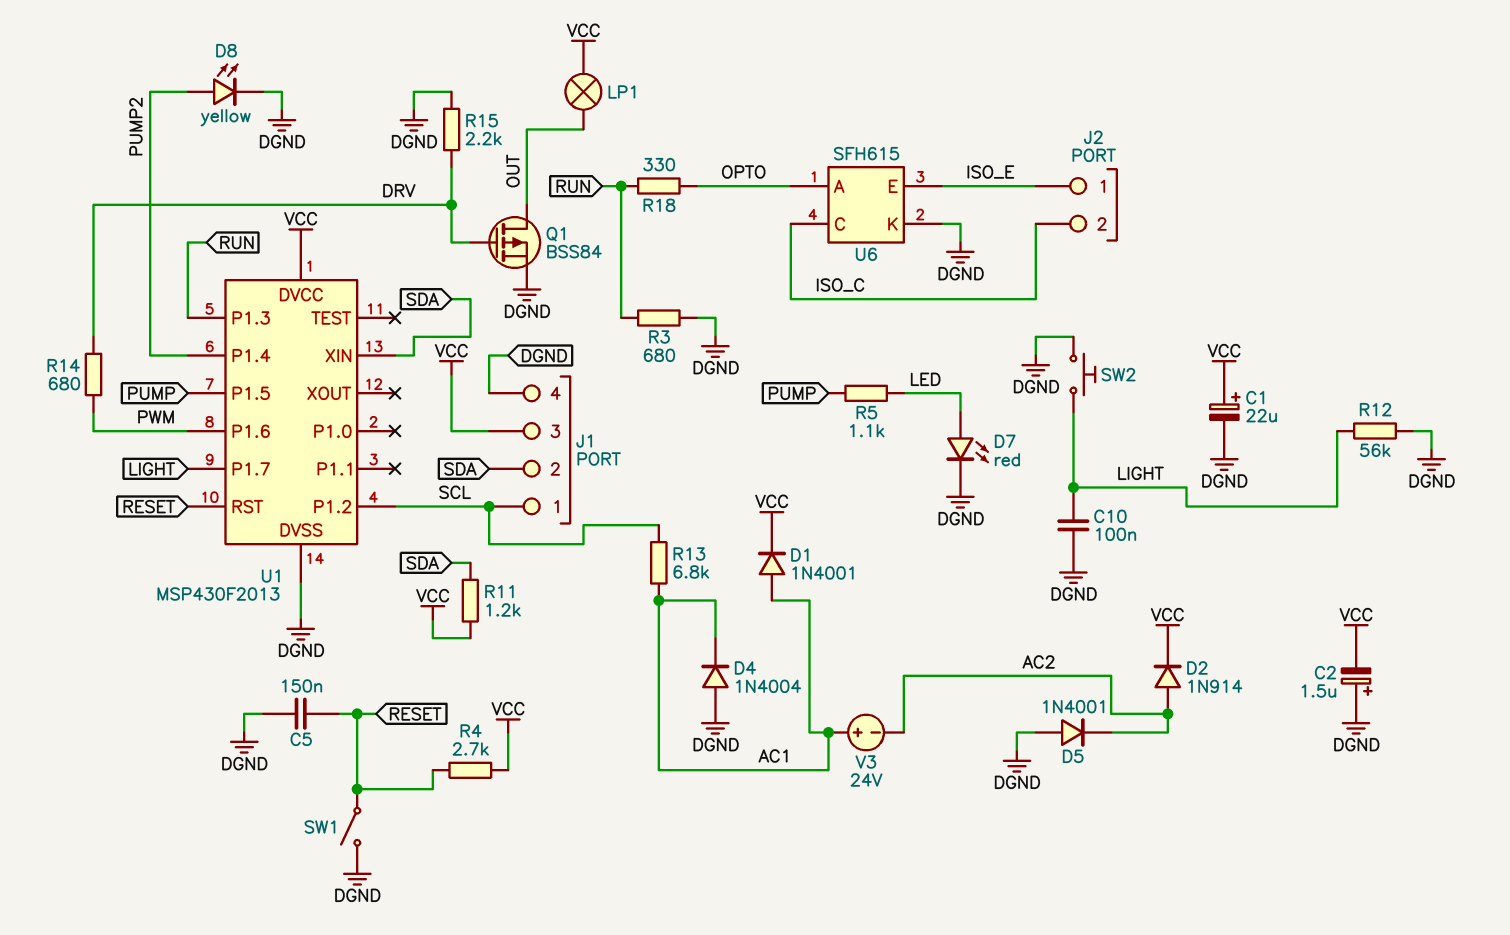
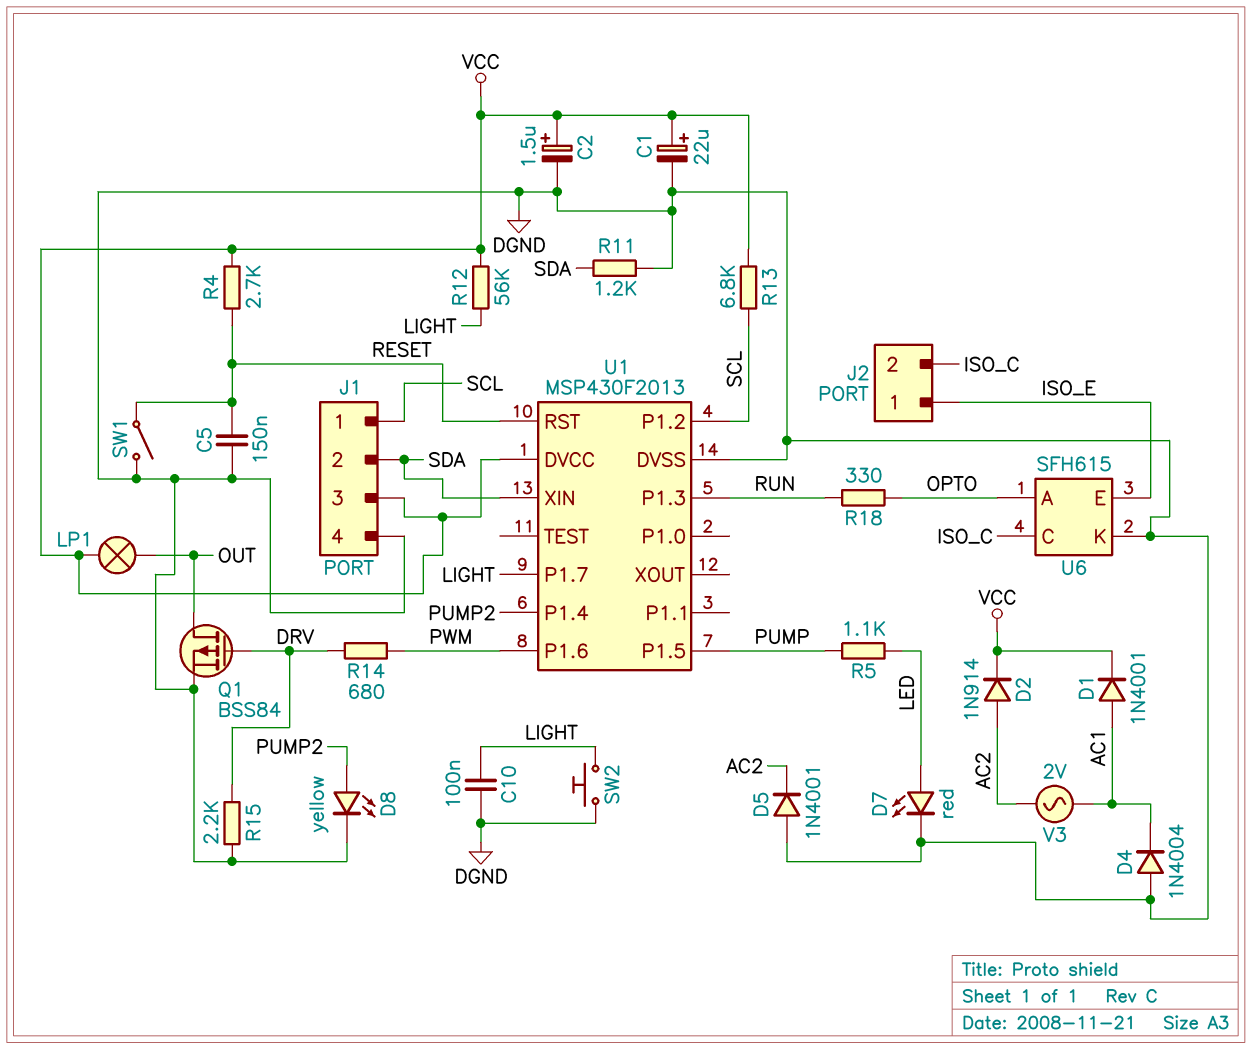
C2: 1.5uF (plus DGND, minus VCC) -> 1.5uF (plus VCC, minus DGND)
R3: 680 (DGND, RUN) -> none
R11: 1.2k (SDA, VCC) -> 1.2k (DGND, SDA)
R12: 56k (DGND, LIGHT) -> 56k (LIGHT, VCC)
R13: 6.8k (AC1, SCL) -> 6.8k (SCL, VCC)
V3: 24V (plus AC1, minus AC2) -> AC 2V (AC1, AC2)

